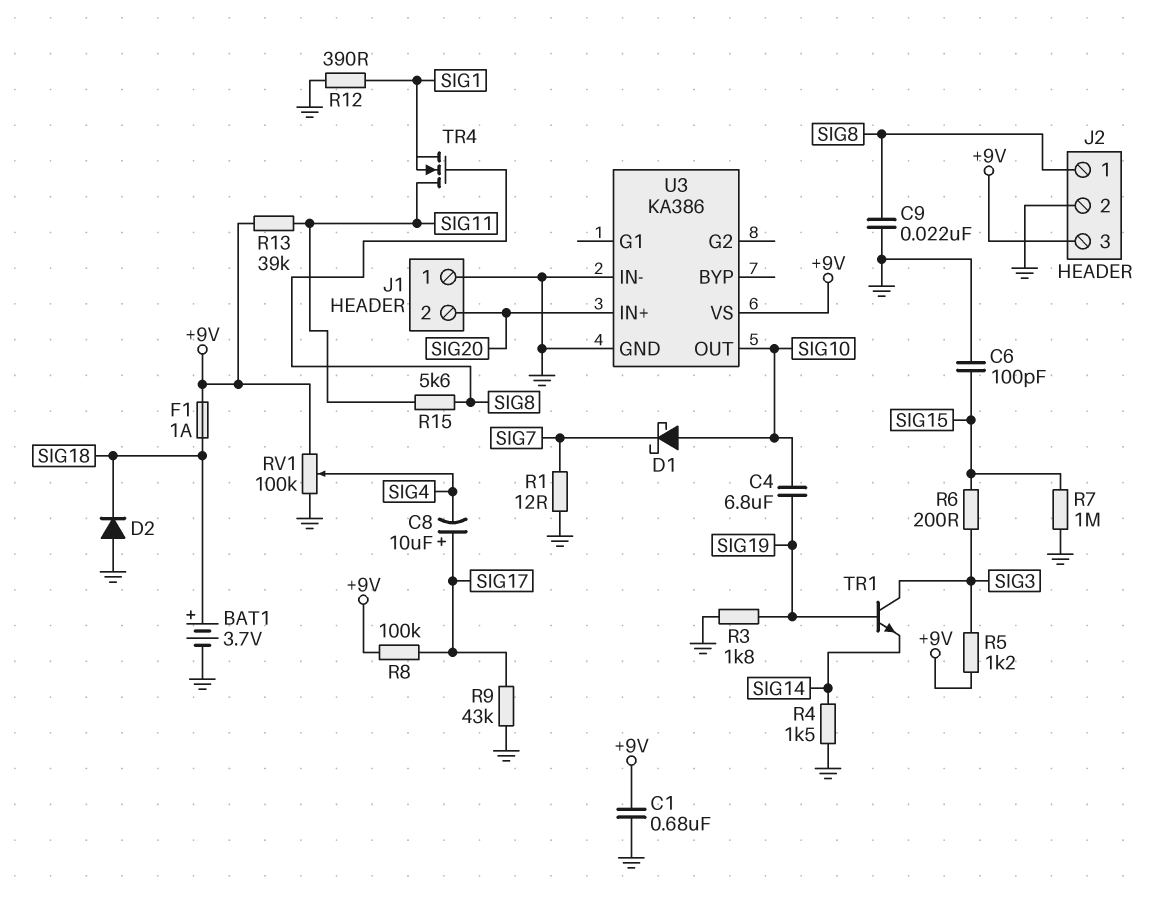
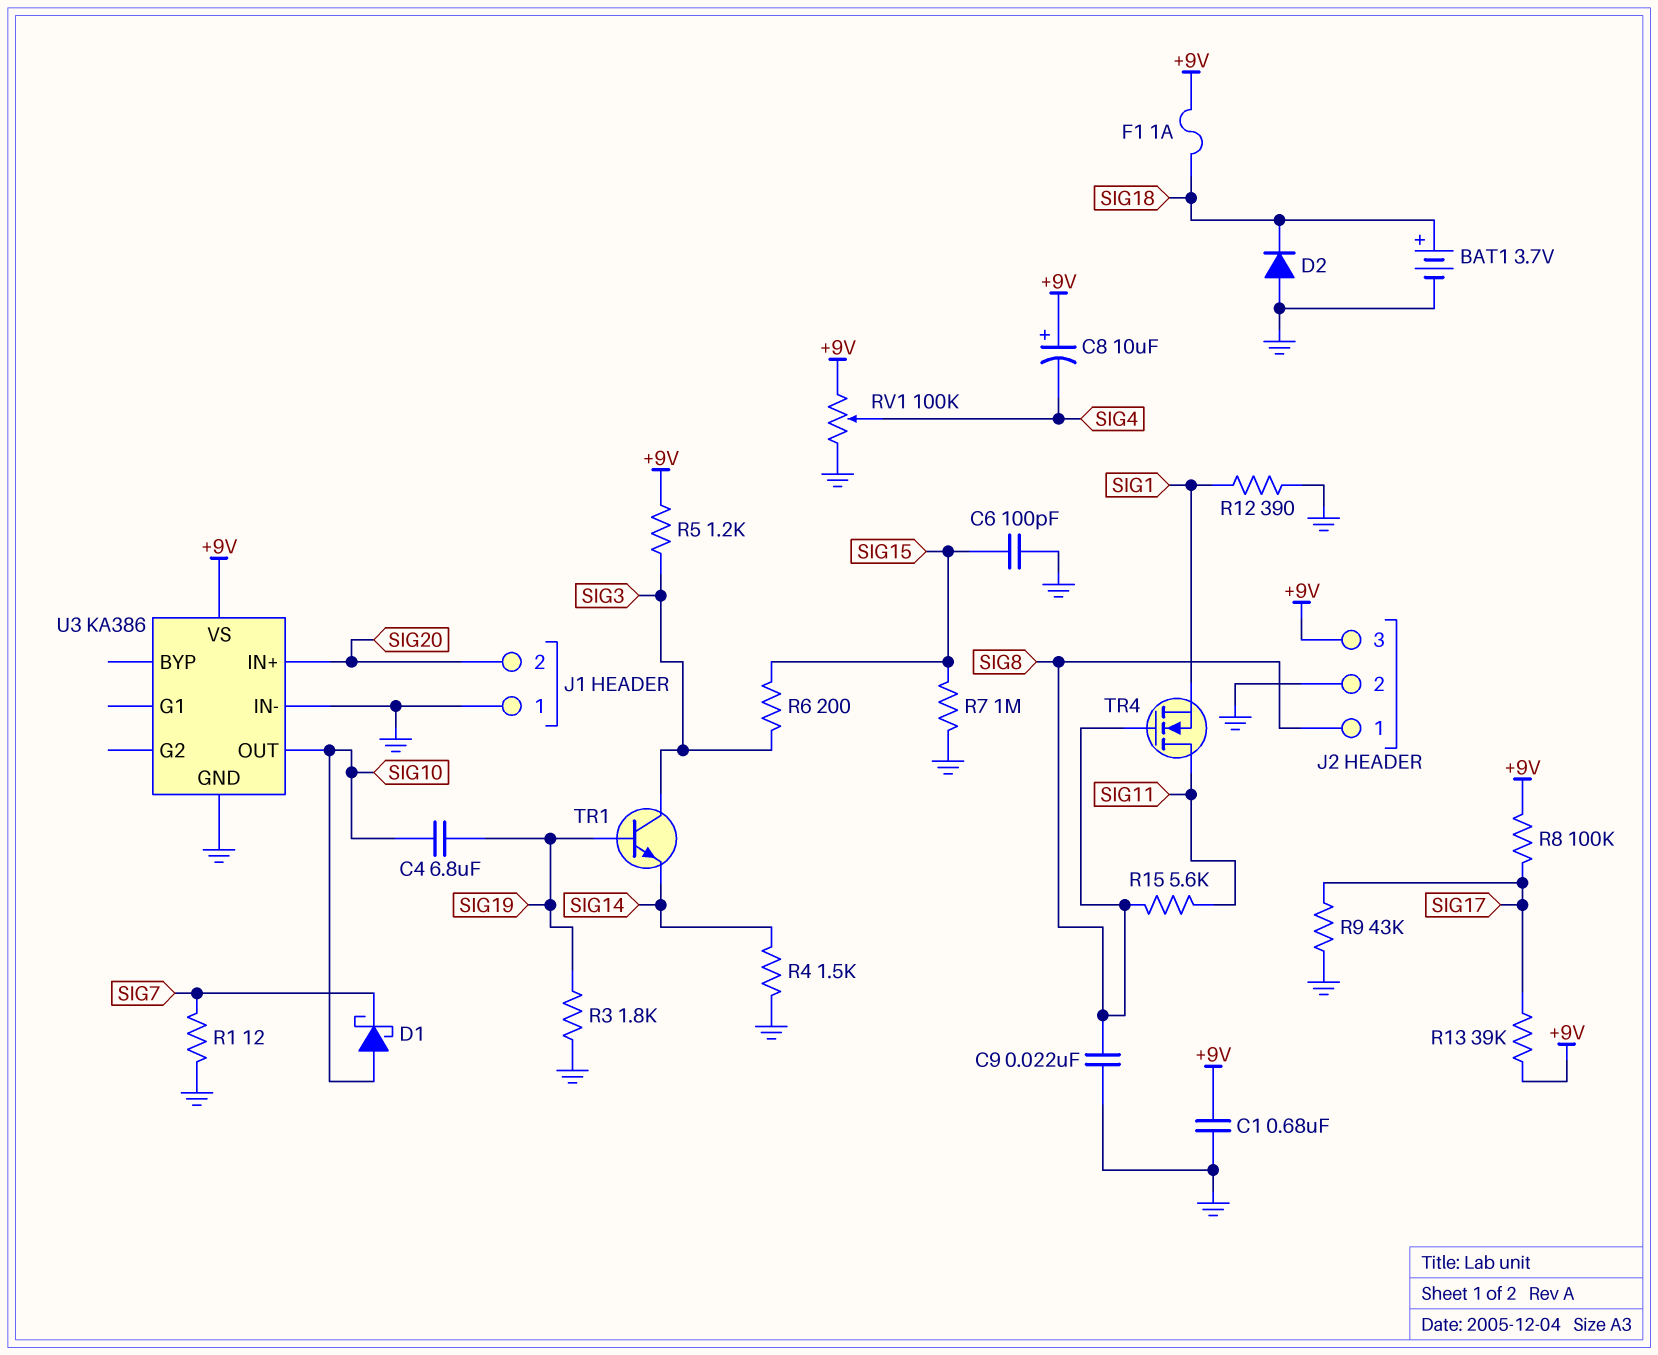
C8: 10uF (plus SIG17, minus SIG4) -> 10uF (plus +9V, minus SIG4)
R13: 39k (+9V, SIG11) -> 39k (+9V, SIG17)

